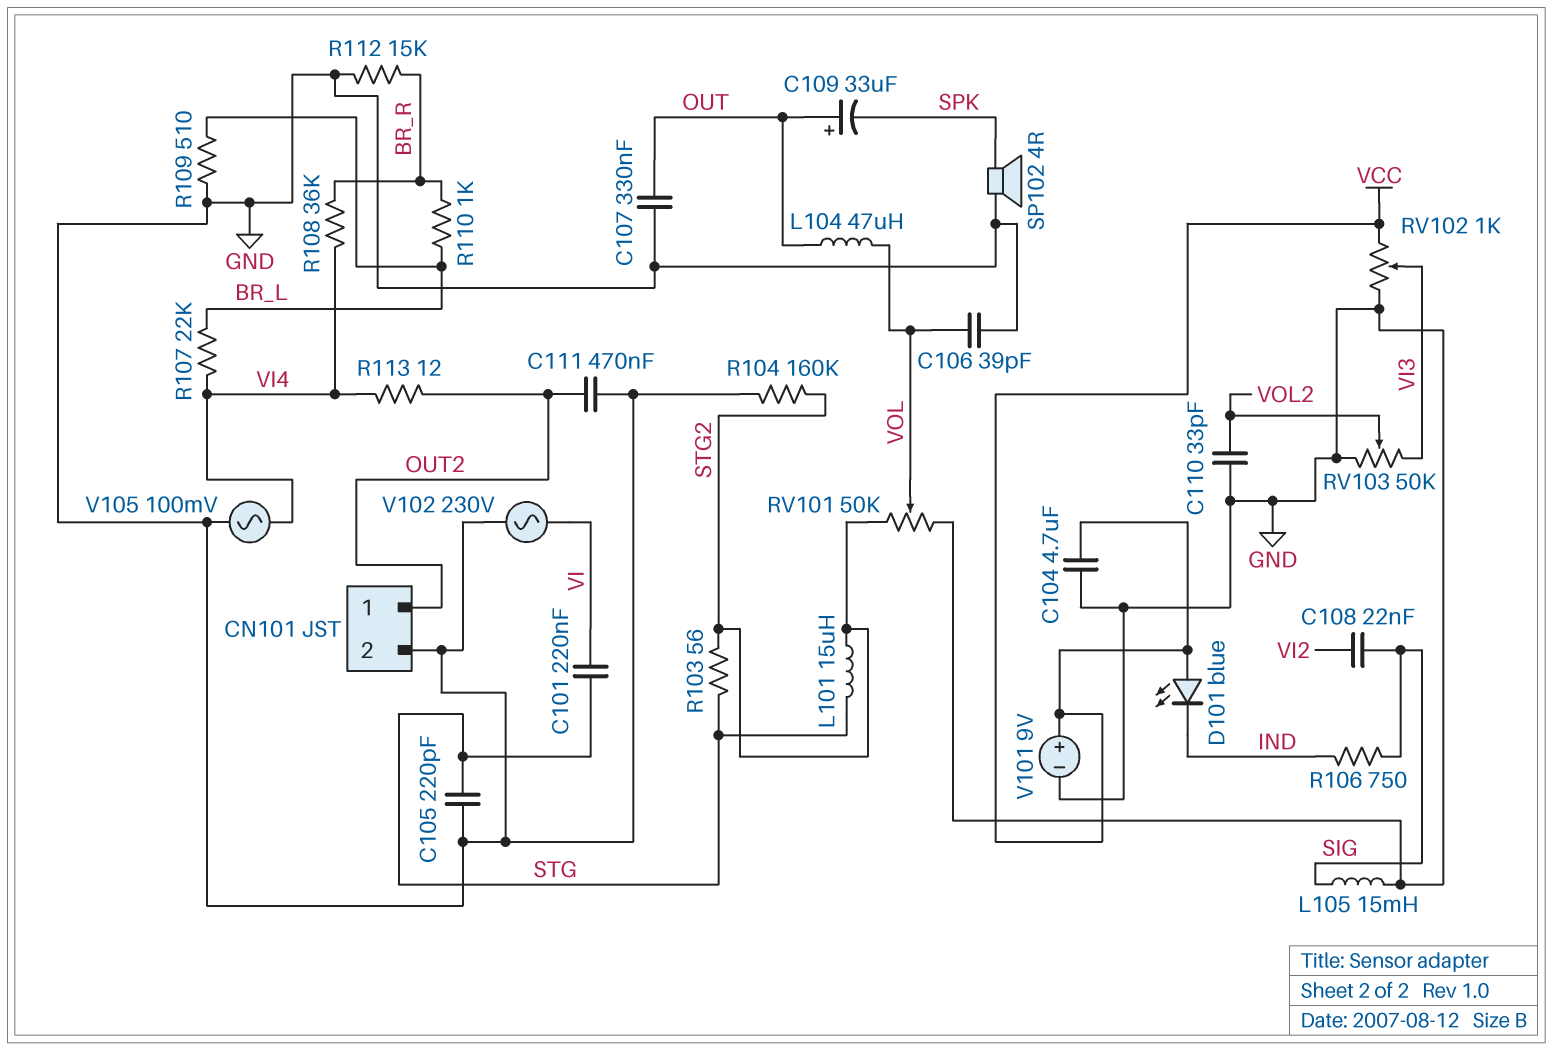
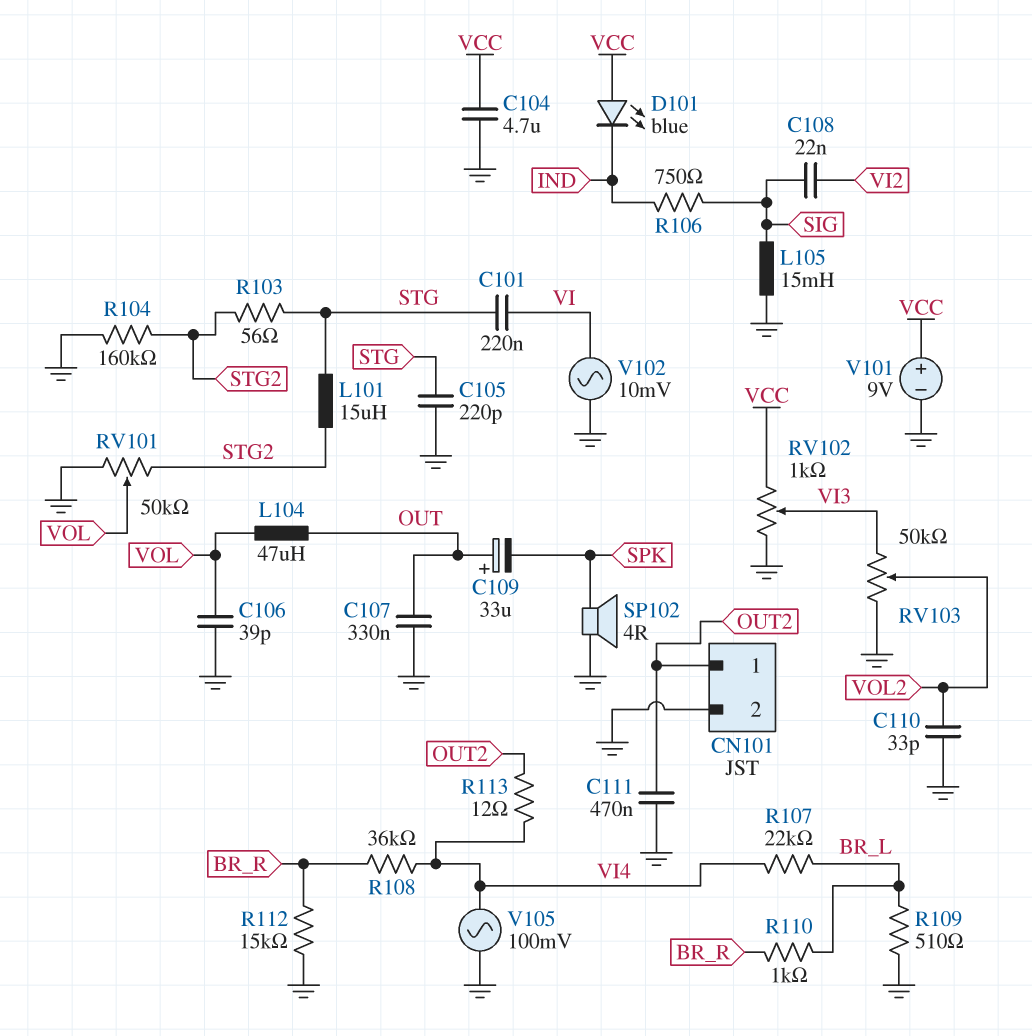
V102: AC 230V (GND, VI) -> AC 10mV (GND, VI)

